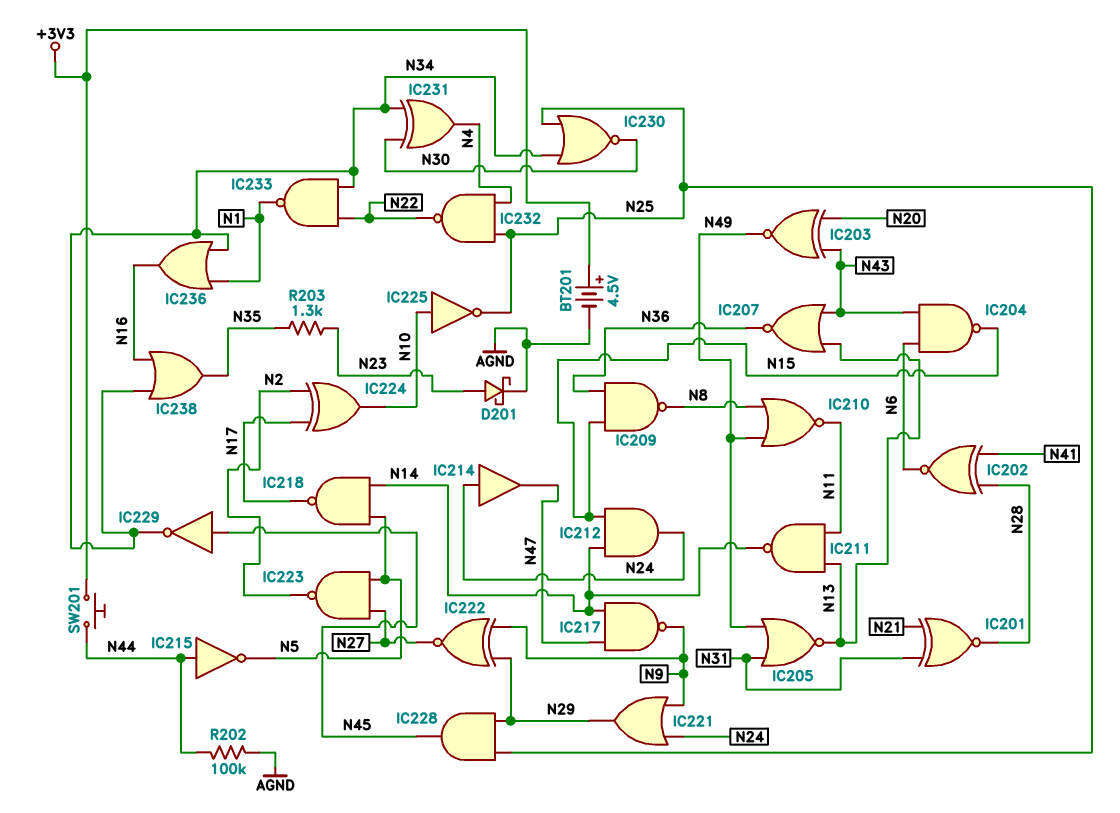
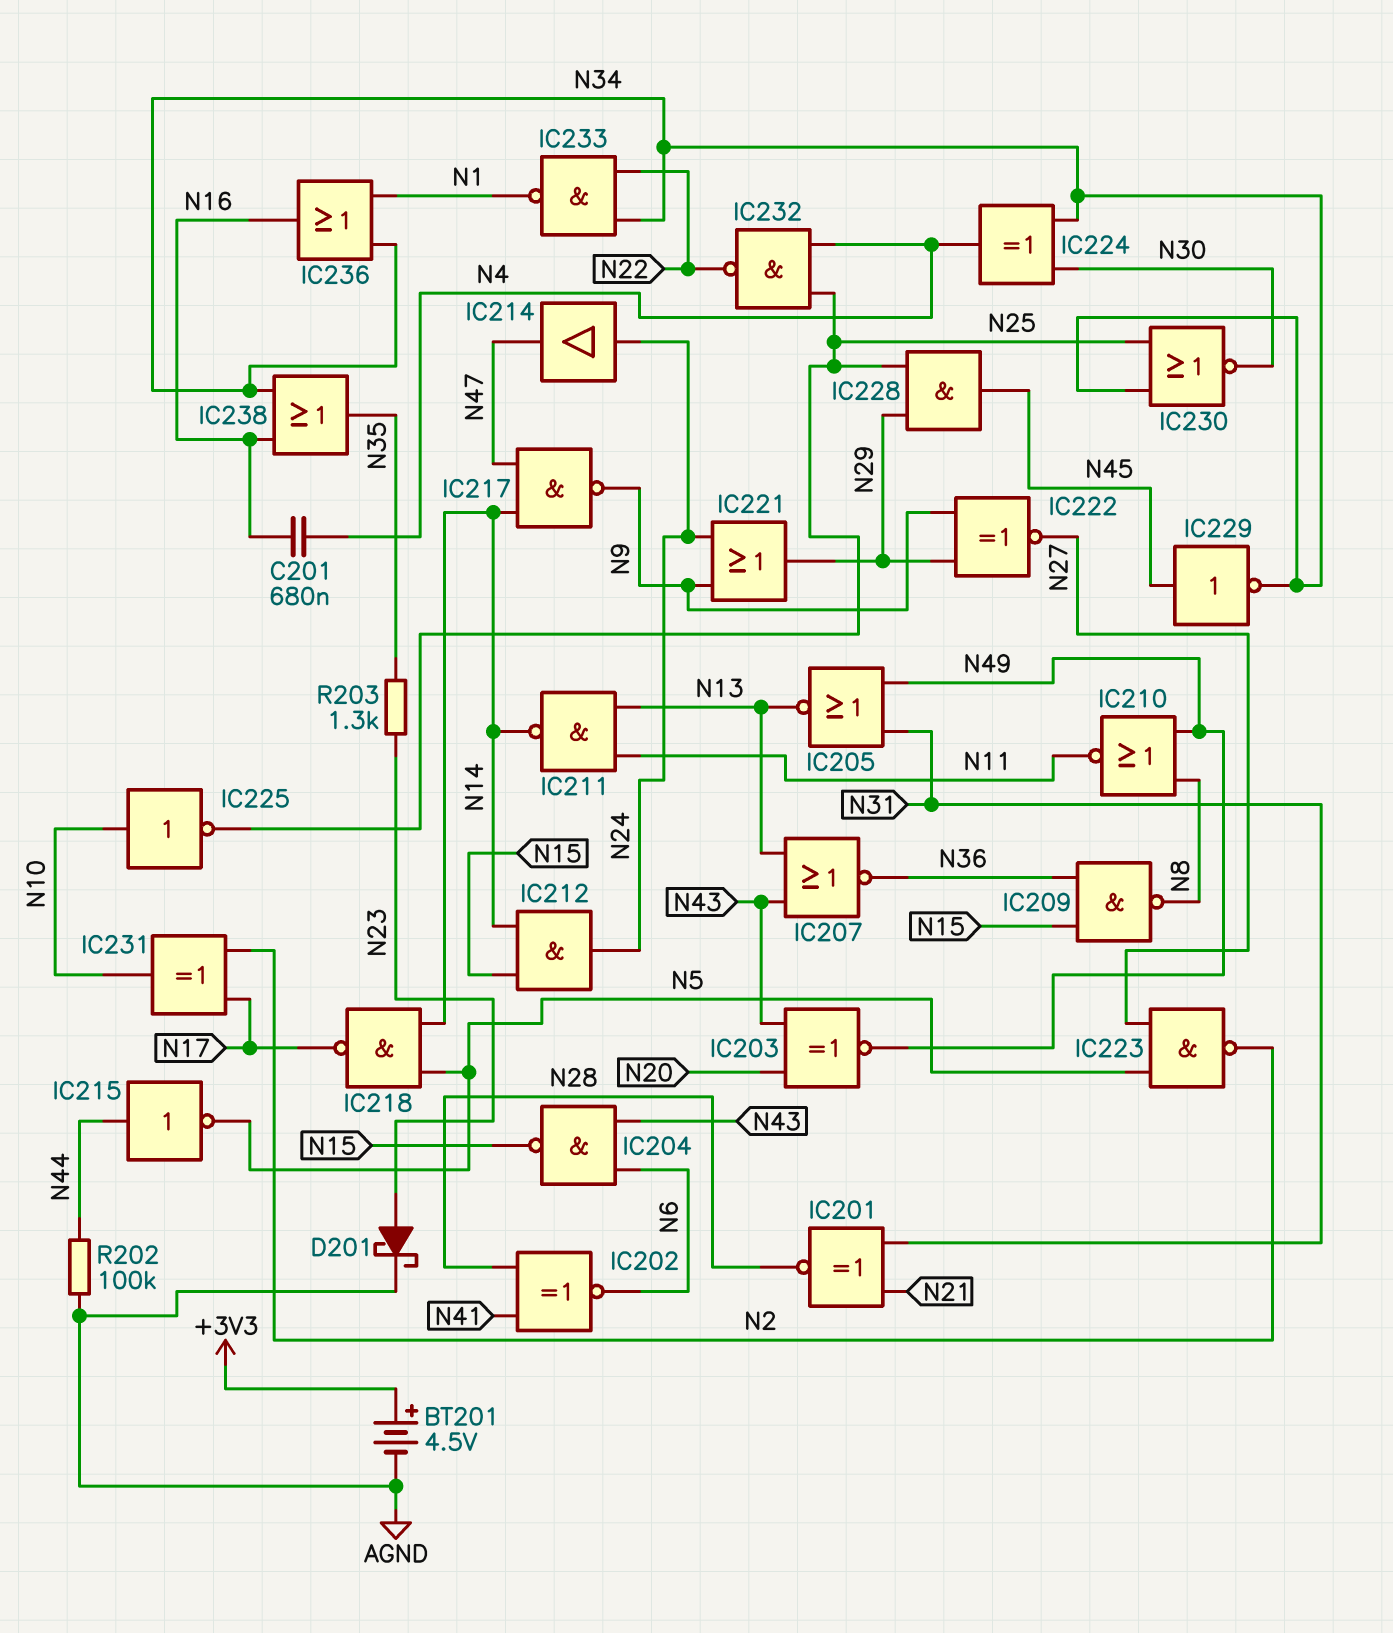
C201: none -> 680nF (N4, N16)
IC224: XOR (in N2, in N17, out N10) -> XOR (in N30, in N34, out N4)
IC231: XOR (in N30, in N34, out N4) -> XOR (in N2, in N17, out N10)
SW201: button (+3V3, N44) -> none

